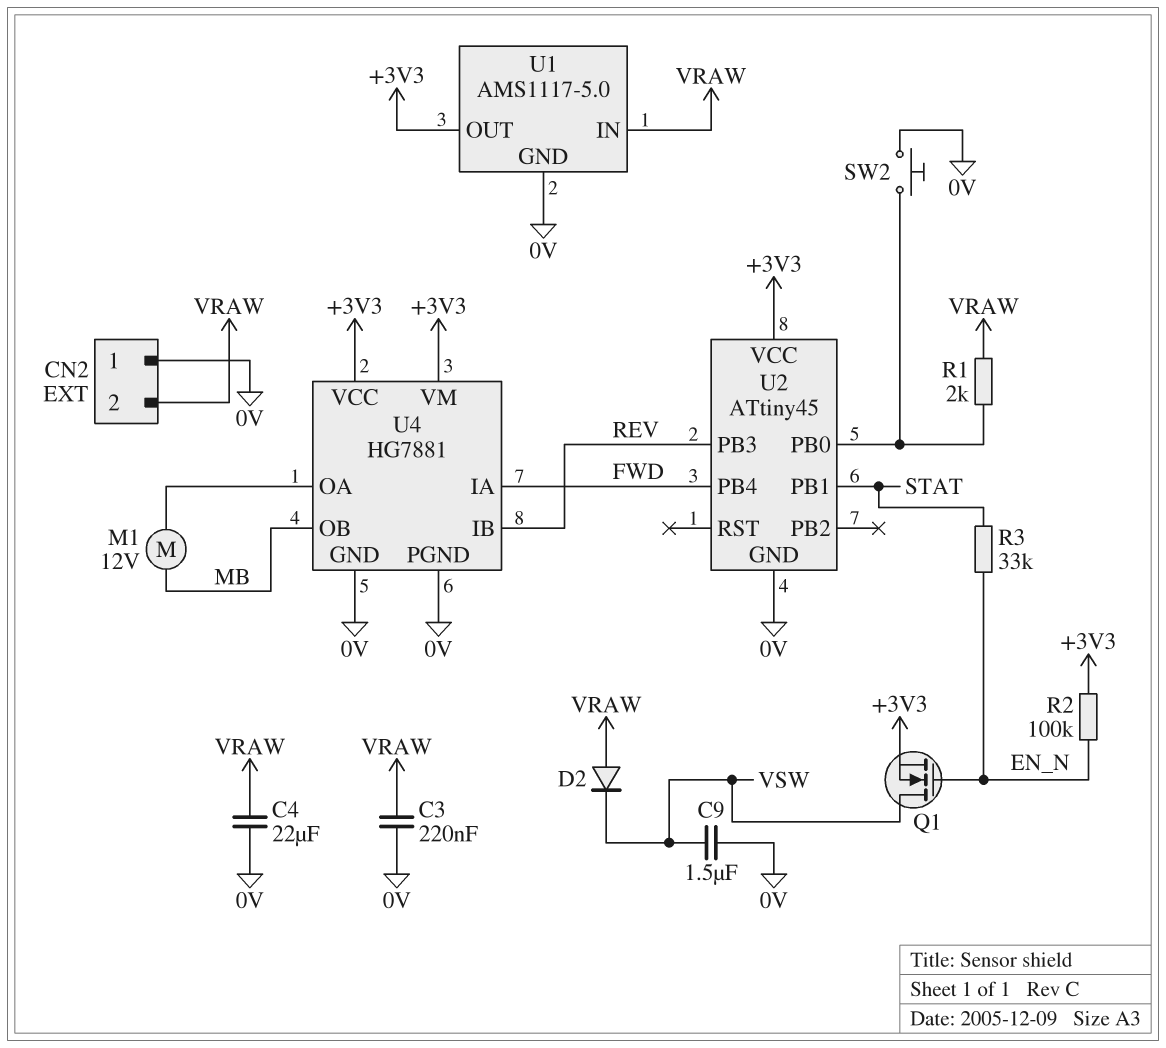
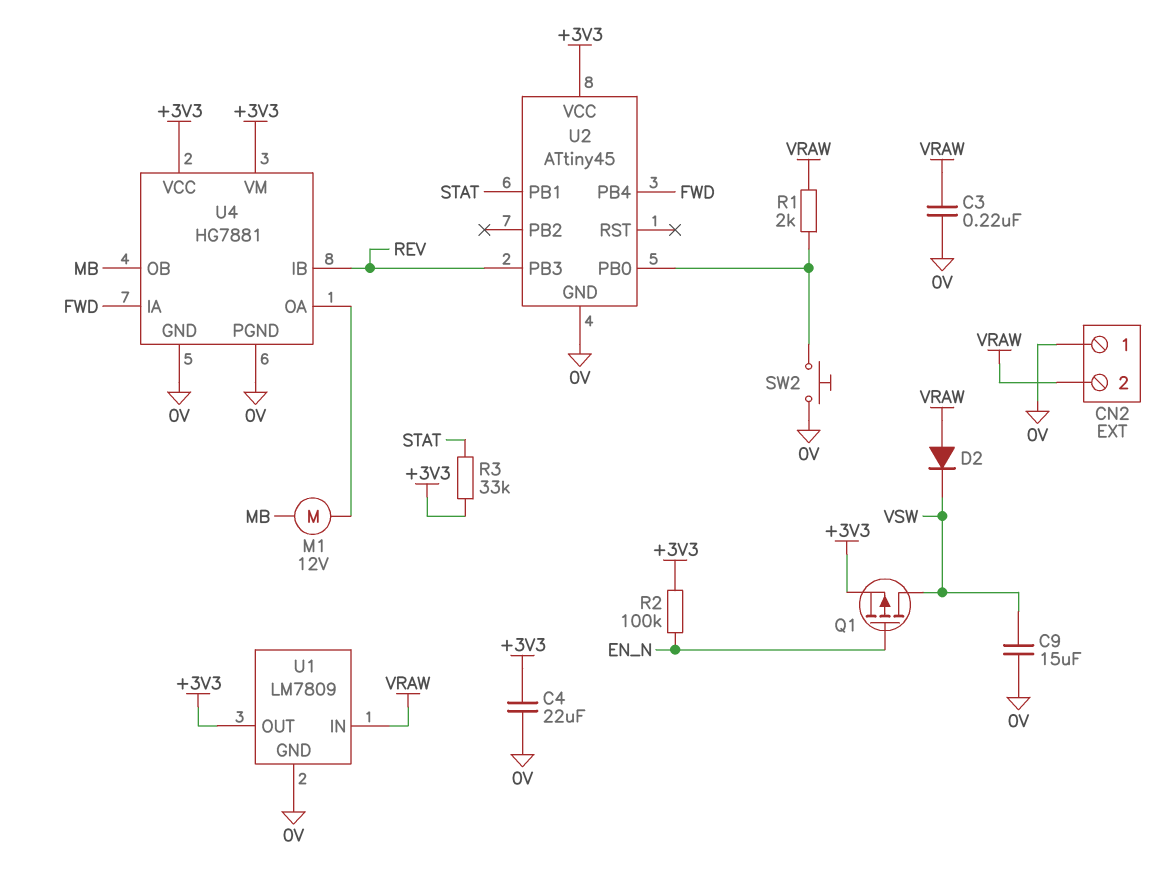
C4: 22uF (0V, VRAW) -> 22uF (+3V3, 0V)
C9: 1.5uF (0V, VSW) -> 15uF (0V, VSW)
Q1: NMOS (G EN_N, D VSW, S +3V3) -> PMOS (G EN_N, D VSW, S +3V3)
R3: 33k (EN_N, STAT) -> 33k (+3V3, STAT)
U1: AMS1117-5.0 -> LM7809

